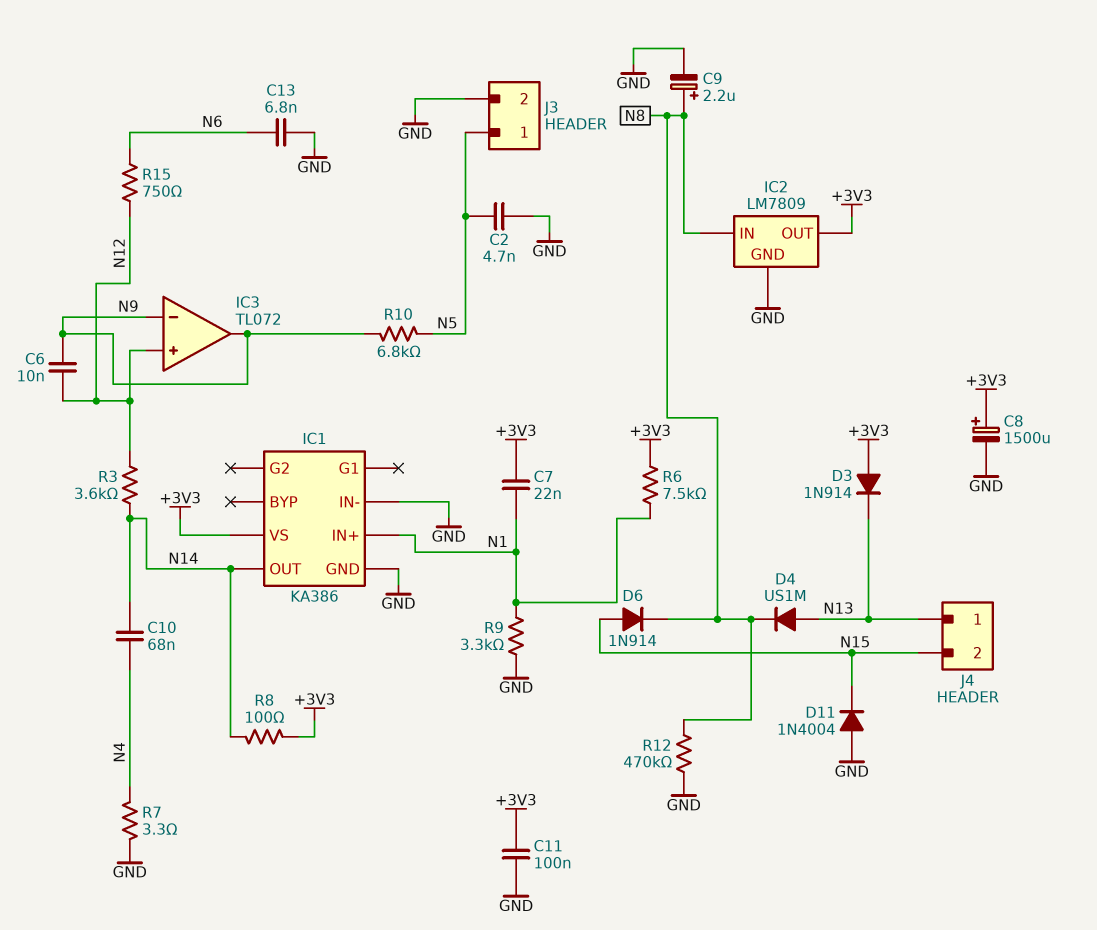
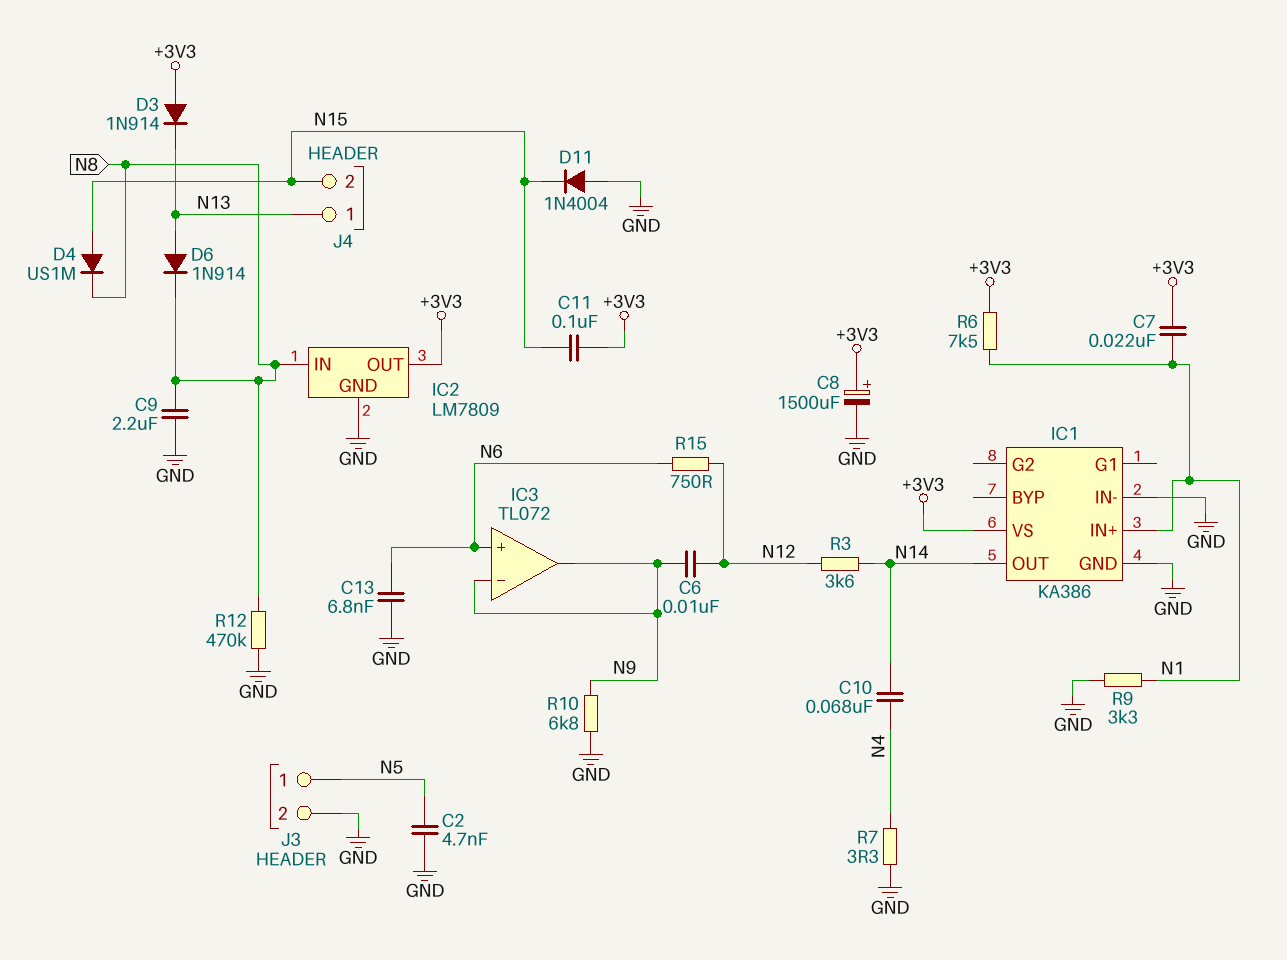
C9: 2.2uF (plus N8, minus GND) -> 2.2uF (GND, N8)
C11: 100nF (+3V3, GND) -> 100nF (+3V3, N15)
D4: diode US1M (A N13, K N8) -> diode US1M (A N15, K N8)
D6: diode 1N914 (A N15, K N8) -> diode 1N914 (A N13, K N8)
IC3 pin in+: N12 -> N6
R8: 100 (+3V3, N14) -> none
R10: 6.8k (N5, N9) -> 6.8k (GND, N9)

